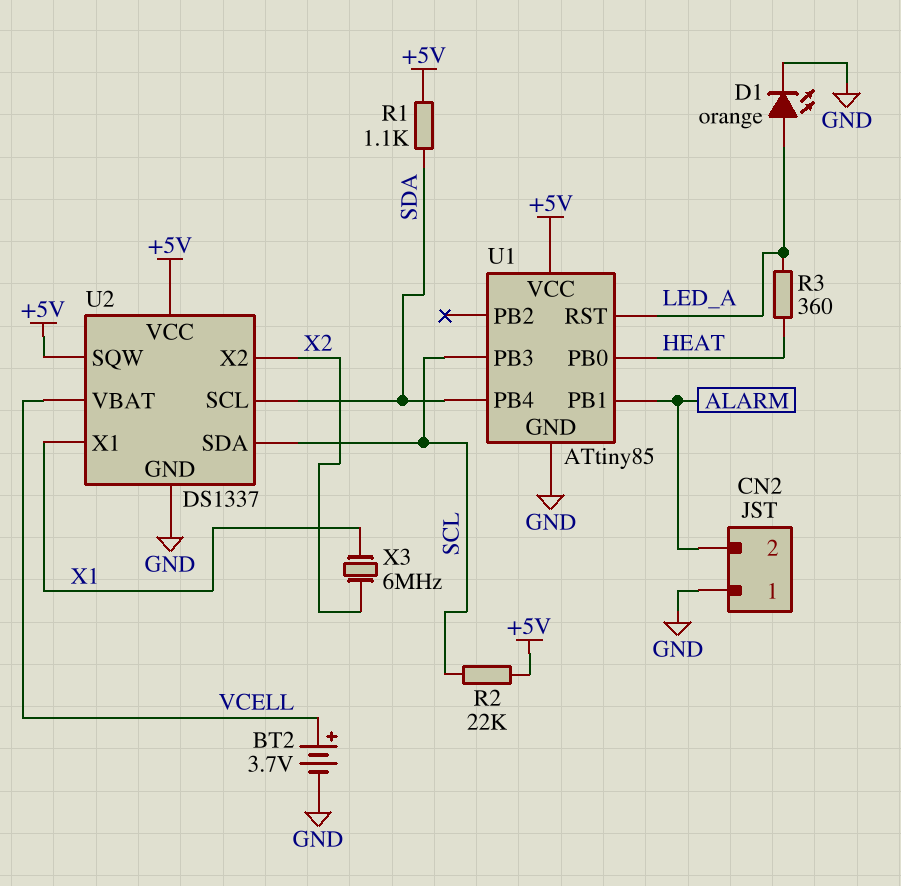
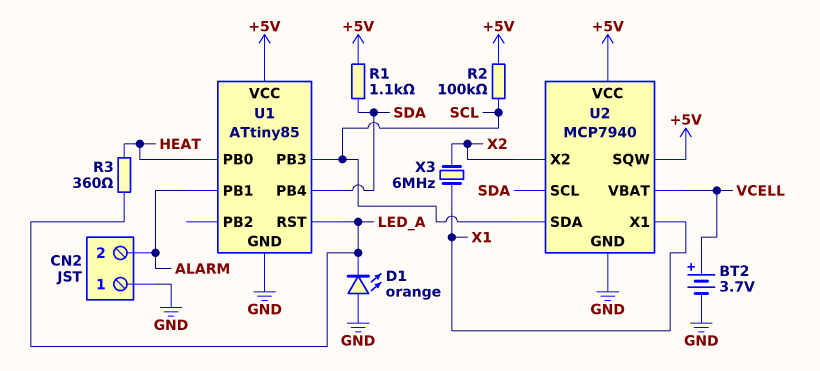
D1: LED orange (A LED_A, K GND) -> LED orange (A GND, K LED_A)
R2: 22k (+5V, SCL) -> 100k (+5V, SCL)
U2: DS1337 -> MCP7940

